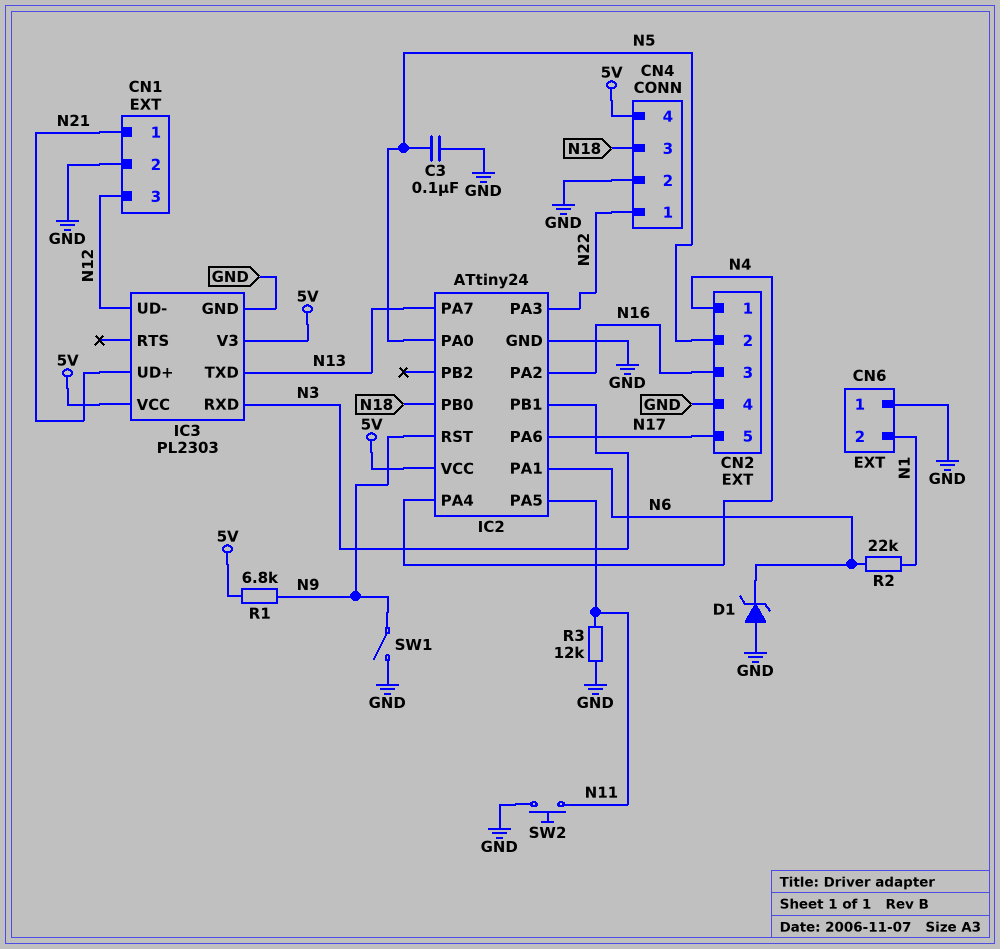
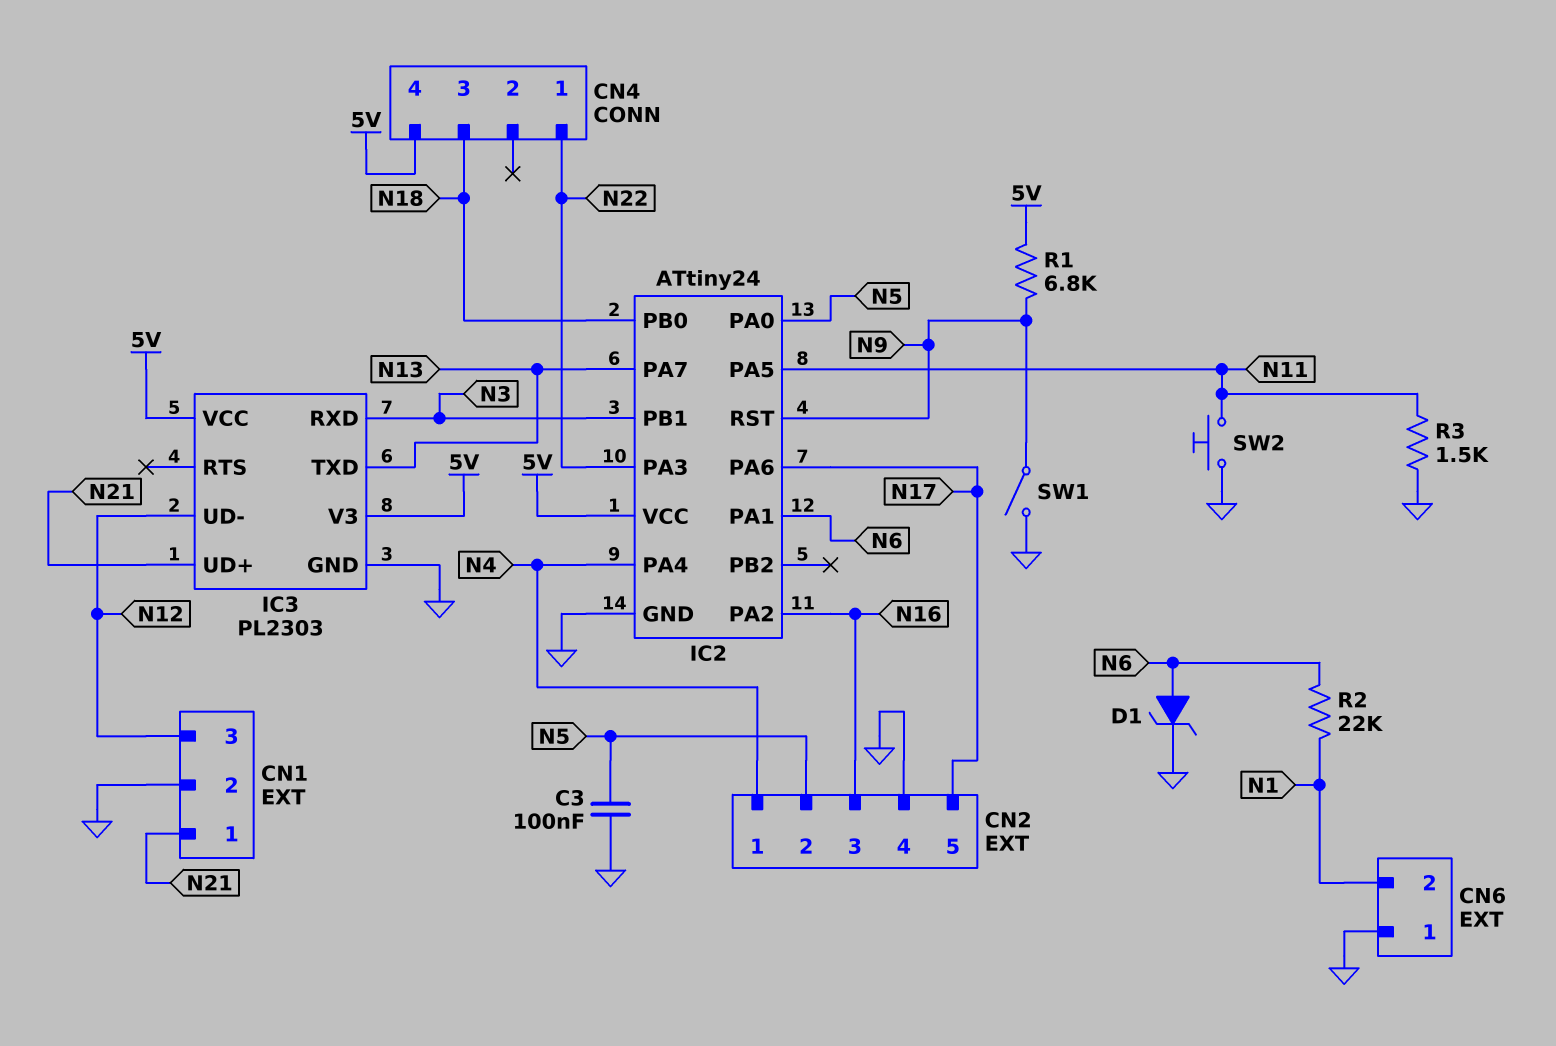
CN4 pin 2: GND -> none
D1: zener (A GND, K N6) -> zener (A N6, K GND)
R3: 12k (GND, N11) -> 1.5k (GND, N11)

